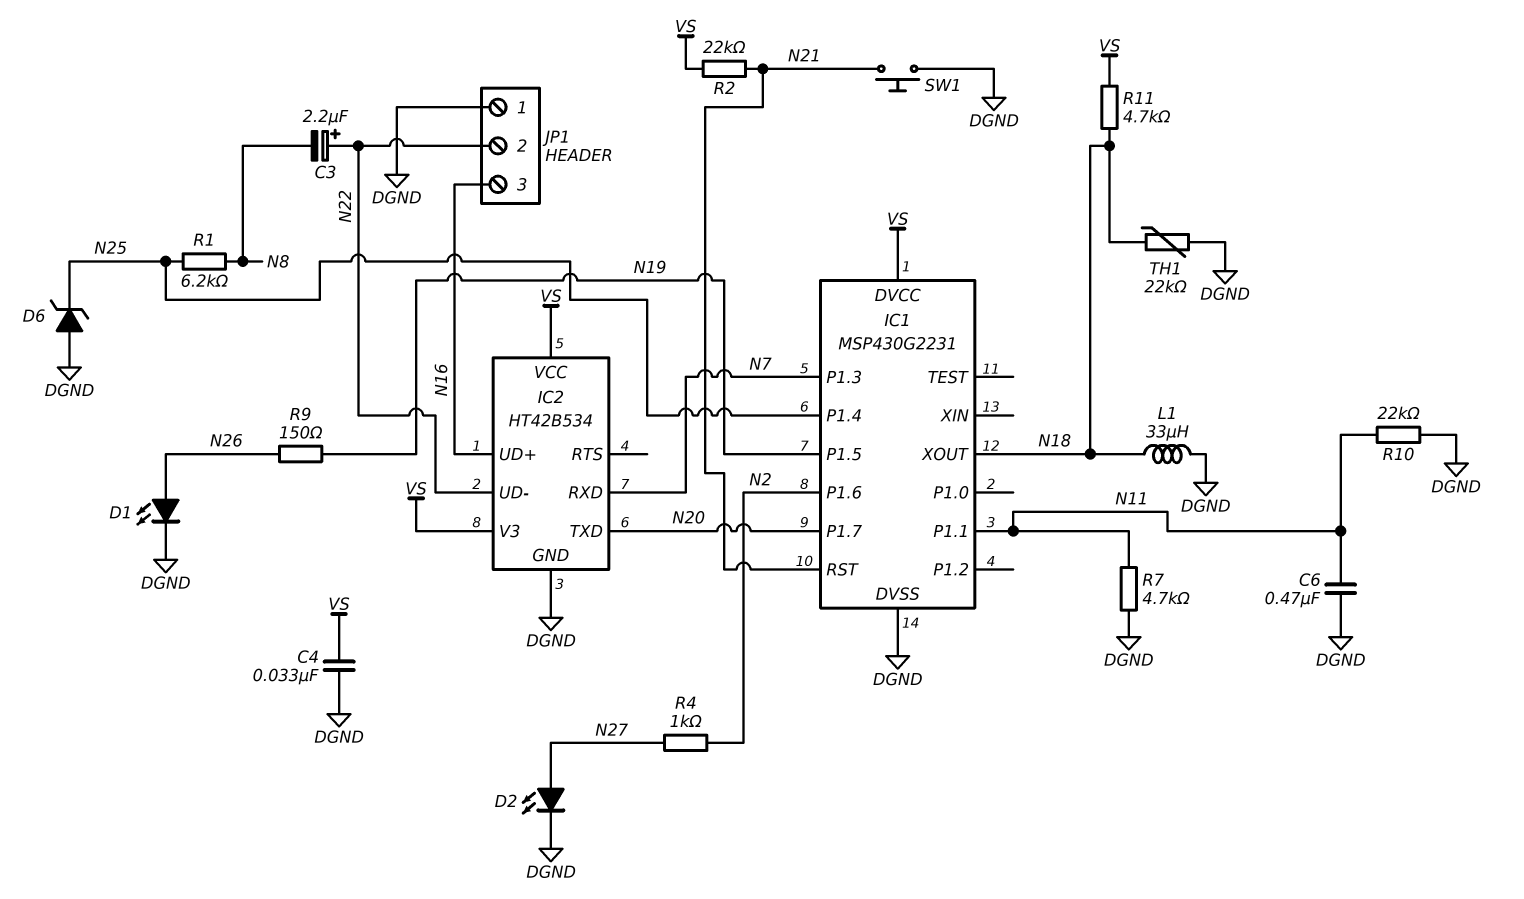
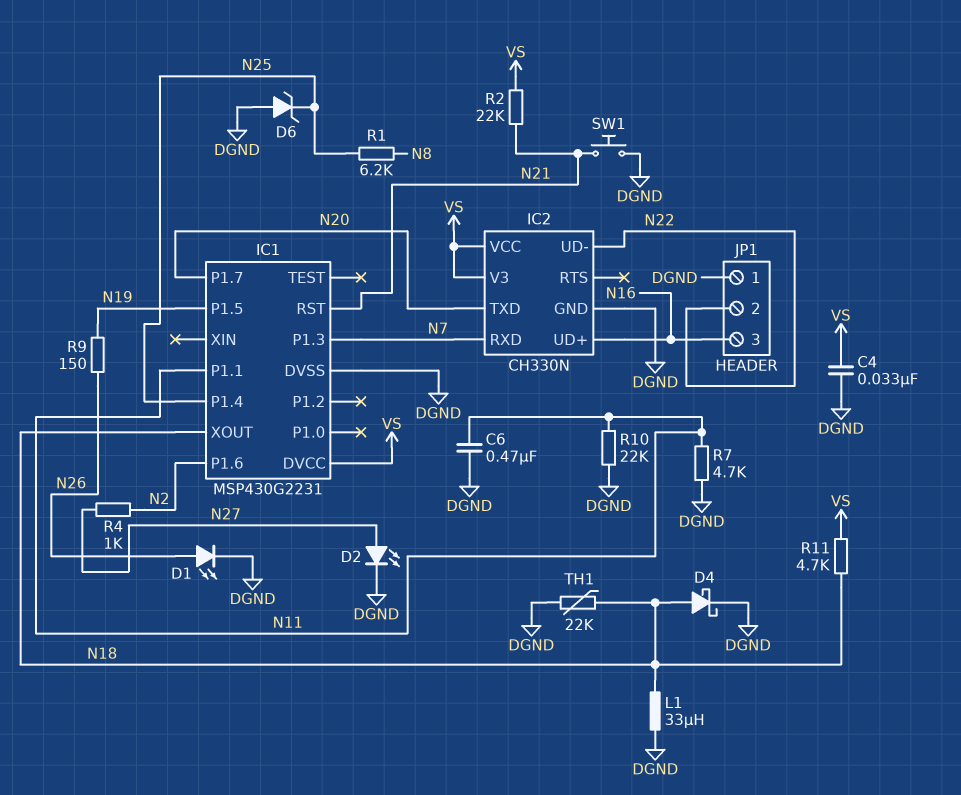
C3: 2.2uF (plus N22, minus N8) -> none
D4: none -> schottky (A N18, K DGND)
IC2: HT42B534 -> CH330N

